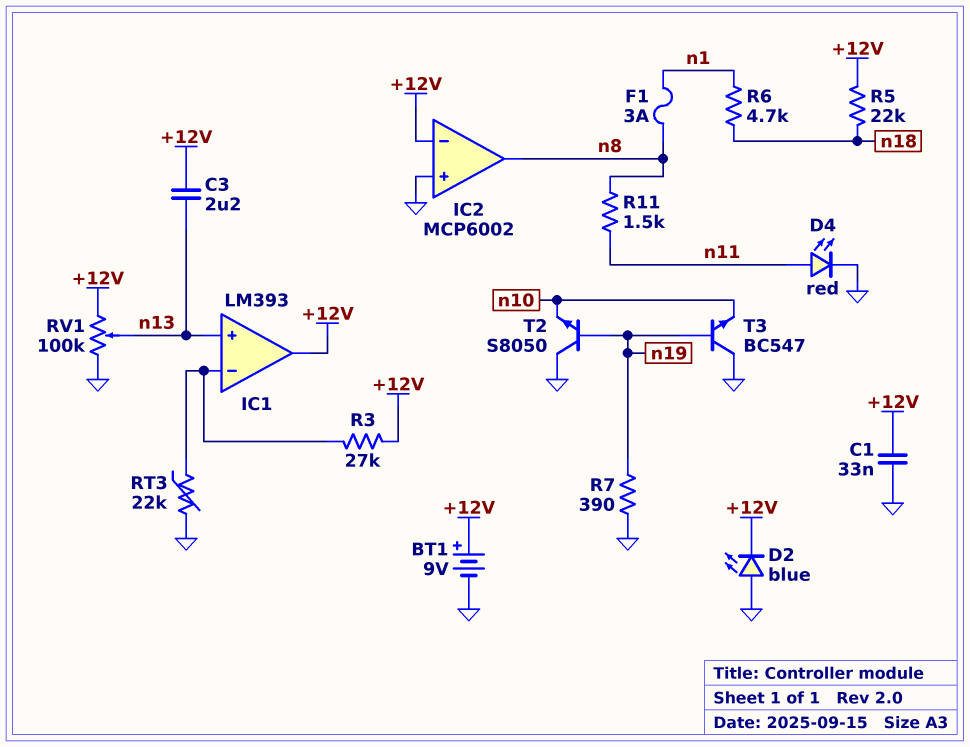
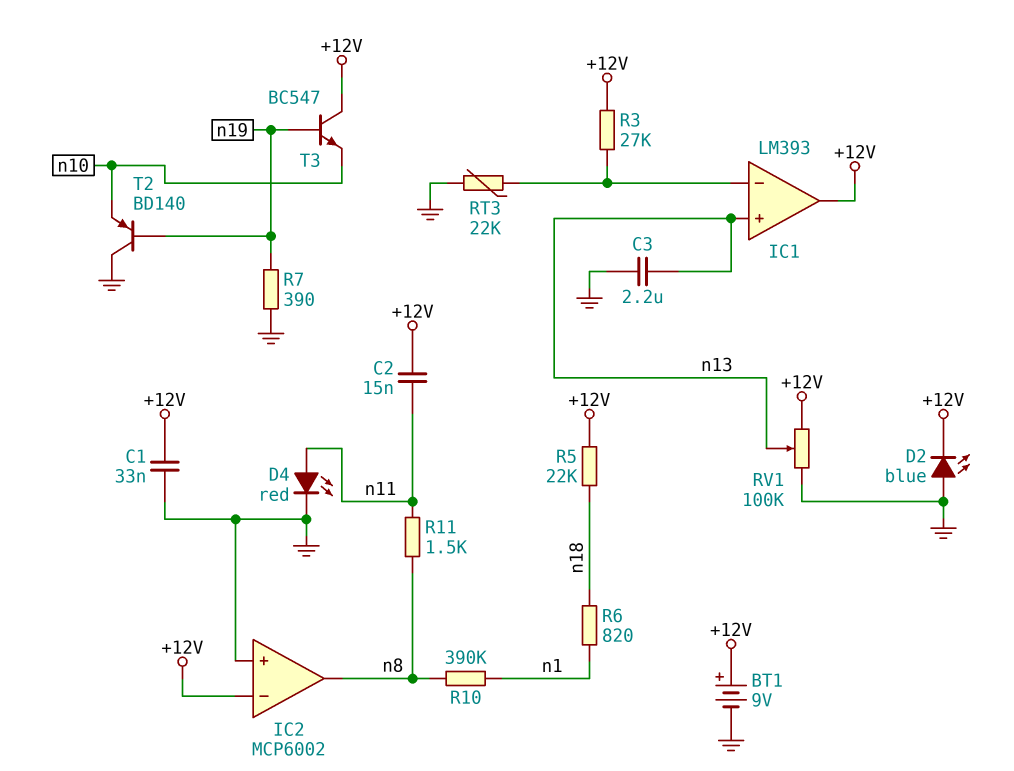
C2: none -> 15nF (+12V, n11)
C3: 2.2uF (+12V, n13) -> 2.2uF (GND, n13)
F1: 3A (n1, n8) -> none
R6: 4.7k (n1, n18) -> 820 (n1, n18)
R10: none -> 390k (n1, n8)
T2: NPN S8050 (B n19, C GND, E n10) -> PNP BD140 (B n19, C GND, E n10)
T3: NPN BC547 (B n19, C GND, E n10) -> NPN BC547 (B n19, C +12V, E n10)

